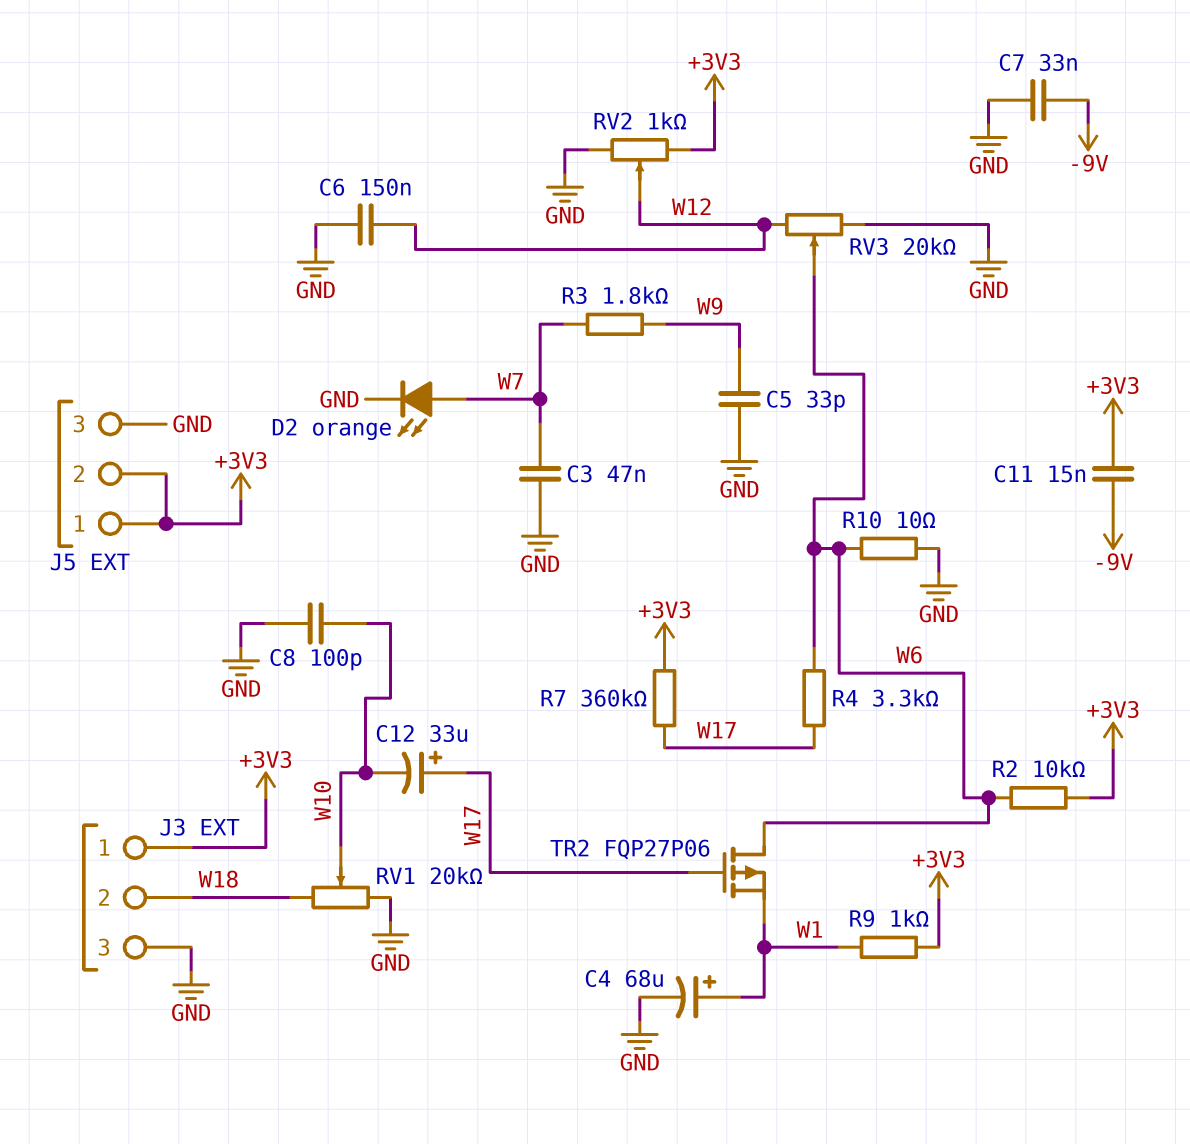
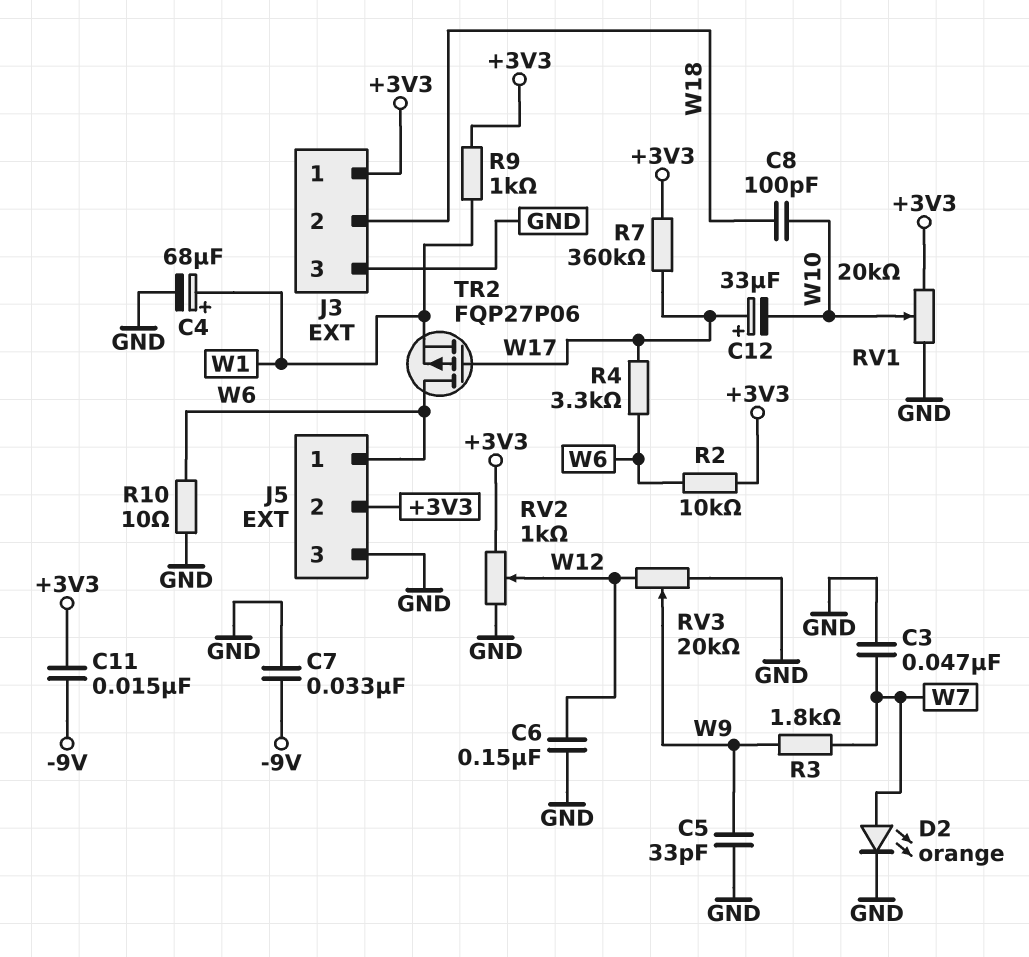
C8: 100pF (GND, W10) -> 100pF (W10, W18)
J5 pin 1: +3V3 -> W6
RV1: 20k (GND, W18, wiper W10) -> 20k (+3V3, GND, wiper W10)
RV3: 20k (GND, W12, wiper W6) -> 20k (GND, W12, wiper W9)

